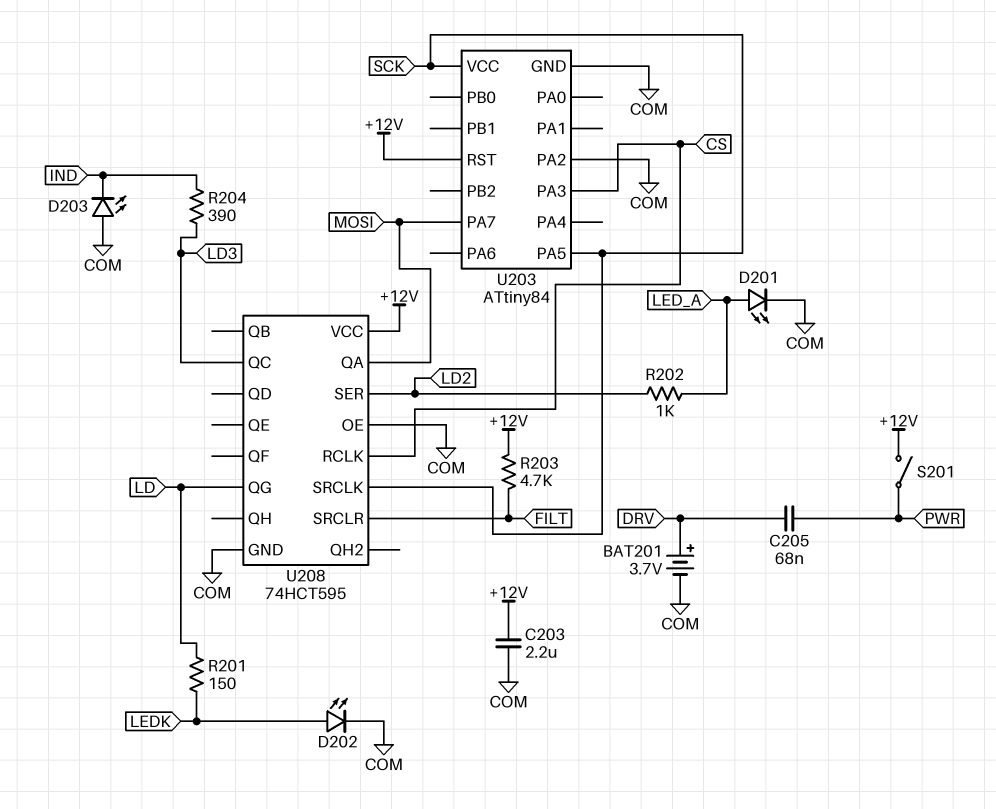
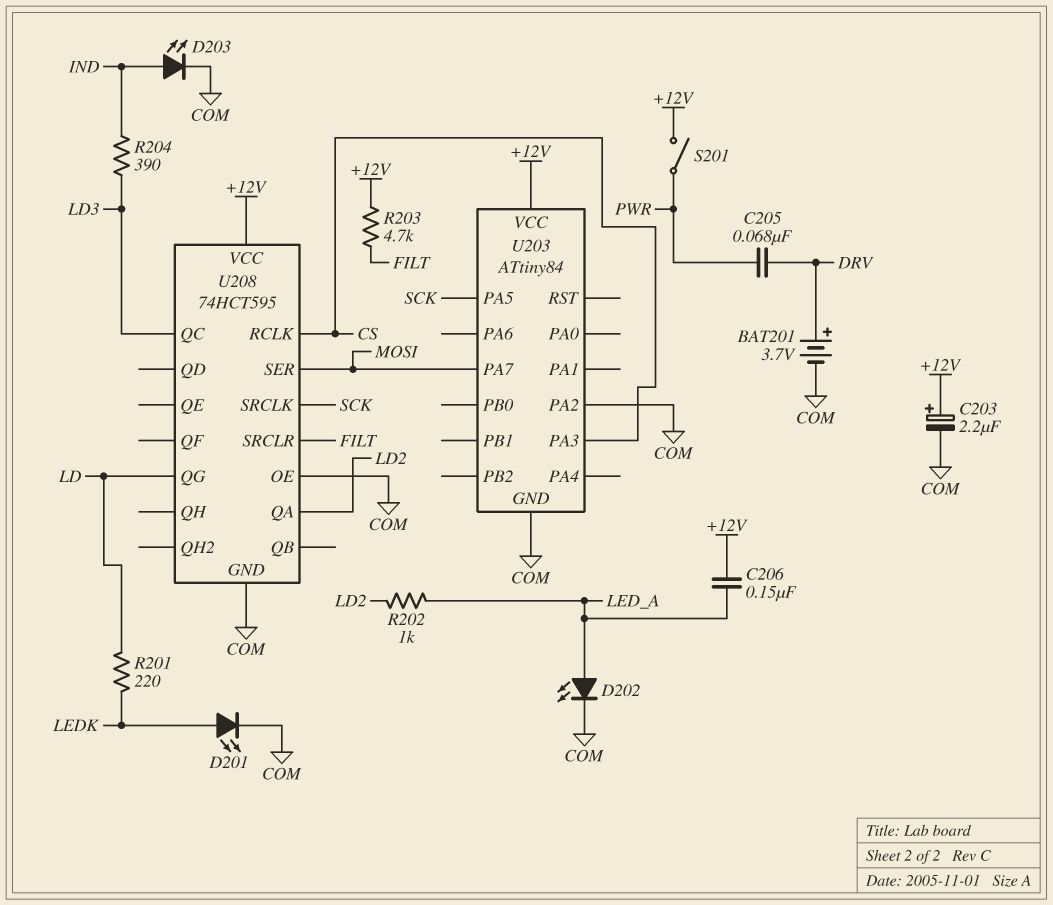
C203: 2.2uF (+12V, COM) -> 2.2uF (plus +12V, minus COM)
C206: none -> 150nF (+12V, LED_A)
D201: LED (A LED_A, K COM) -> LED (A LEDK, K COM)
D202: LED (A LEDK, K COM) -> LED (A LED_A, K COM)
D203: LED (A COM, K IND) -> LED (A IND, K COM)
R201: 150 (LD, LEDK) -> 220 (LD, LEDK)
U203 pin RST: +12V -> none
U203 pin VCC: SCK -> +12V
U208 pin QA: MOSI -> LD2
U208 pin SER: LD2 -> MOSI

